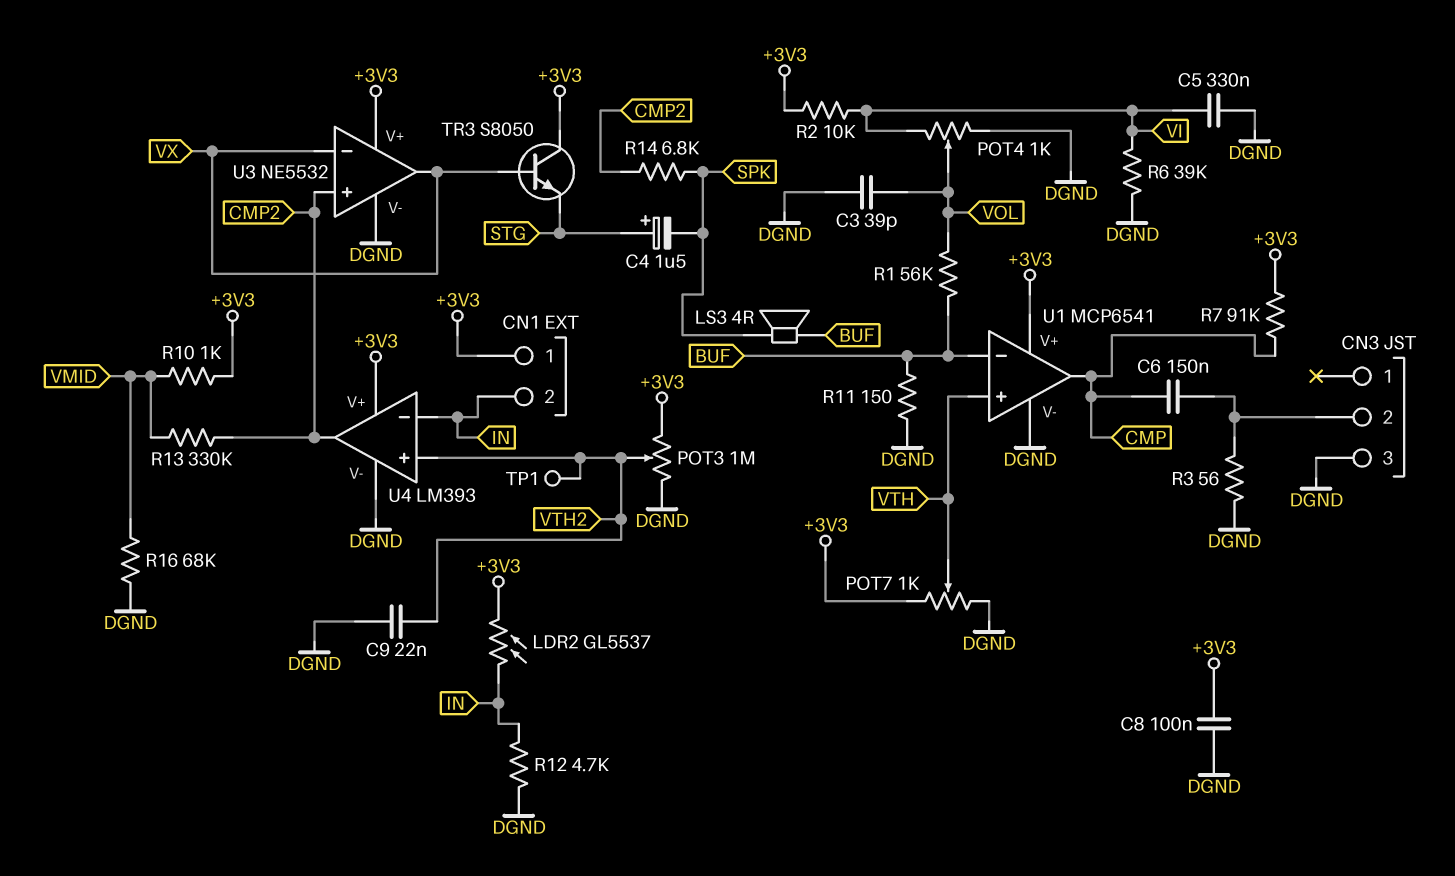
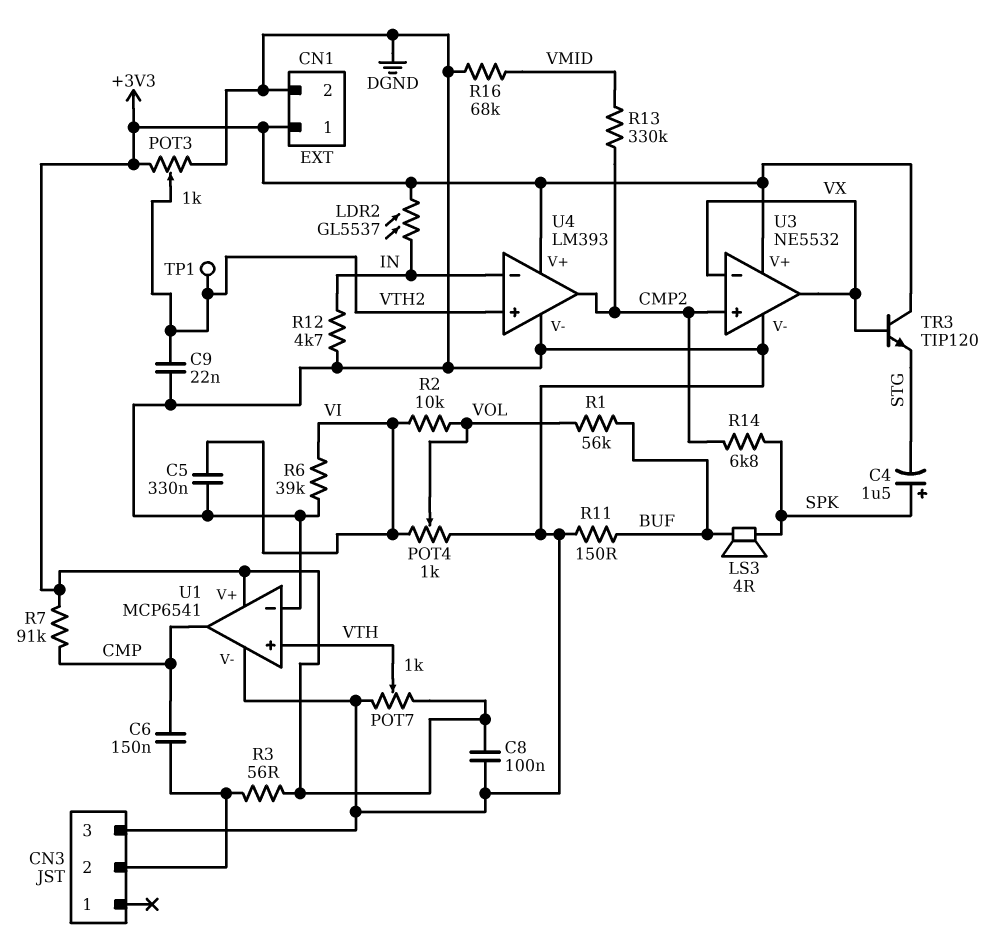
C3: 39pF (DGND, VOL) -> none
C4: 1.5uF (plus STG, minus SPK) -> 1.5uF (plus SPK, minus STG)
CN1 pin 2: IN -> DGND
POT3: 1M (+3V3, DGND, wiper VTH2) -> 1k (+3V3, DGND, wiper VTH2)
R2: 10k (+3V3, VI) -> 10k (VI, VOL)
R3: 56 (CN3/2, DGND) -> 56 (+3V3, CN3/2)
R10: 1k (+3V3, VMID) -> none
TR3: NPN S8050 (B VX, C +3V3, E STG) -> NPN TIP120 (B VX, C +3V3, E STG)
U1 pin in-: BUF -> DGND

